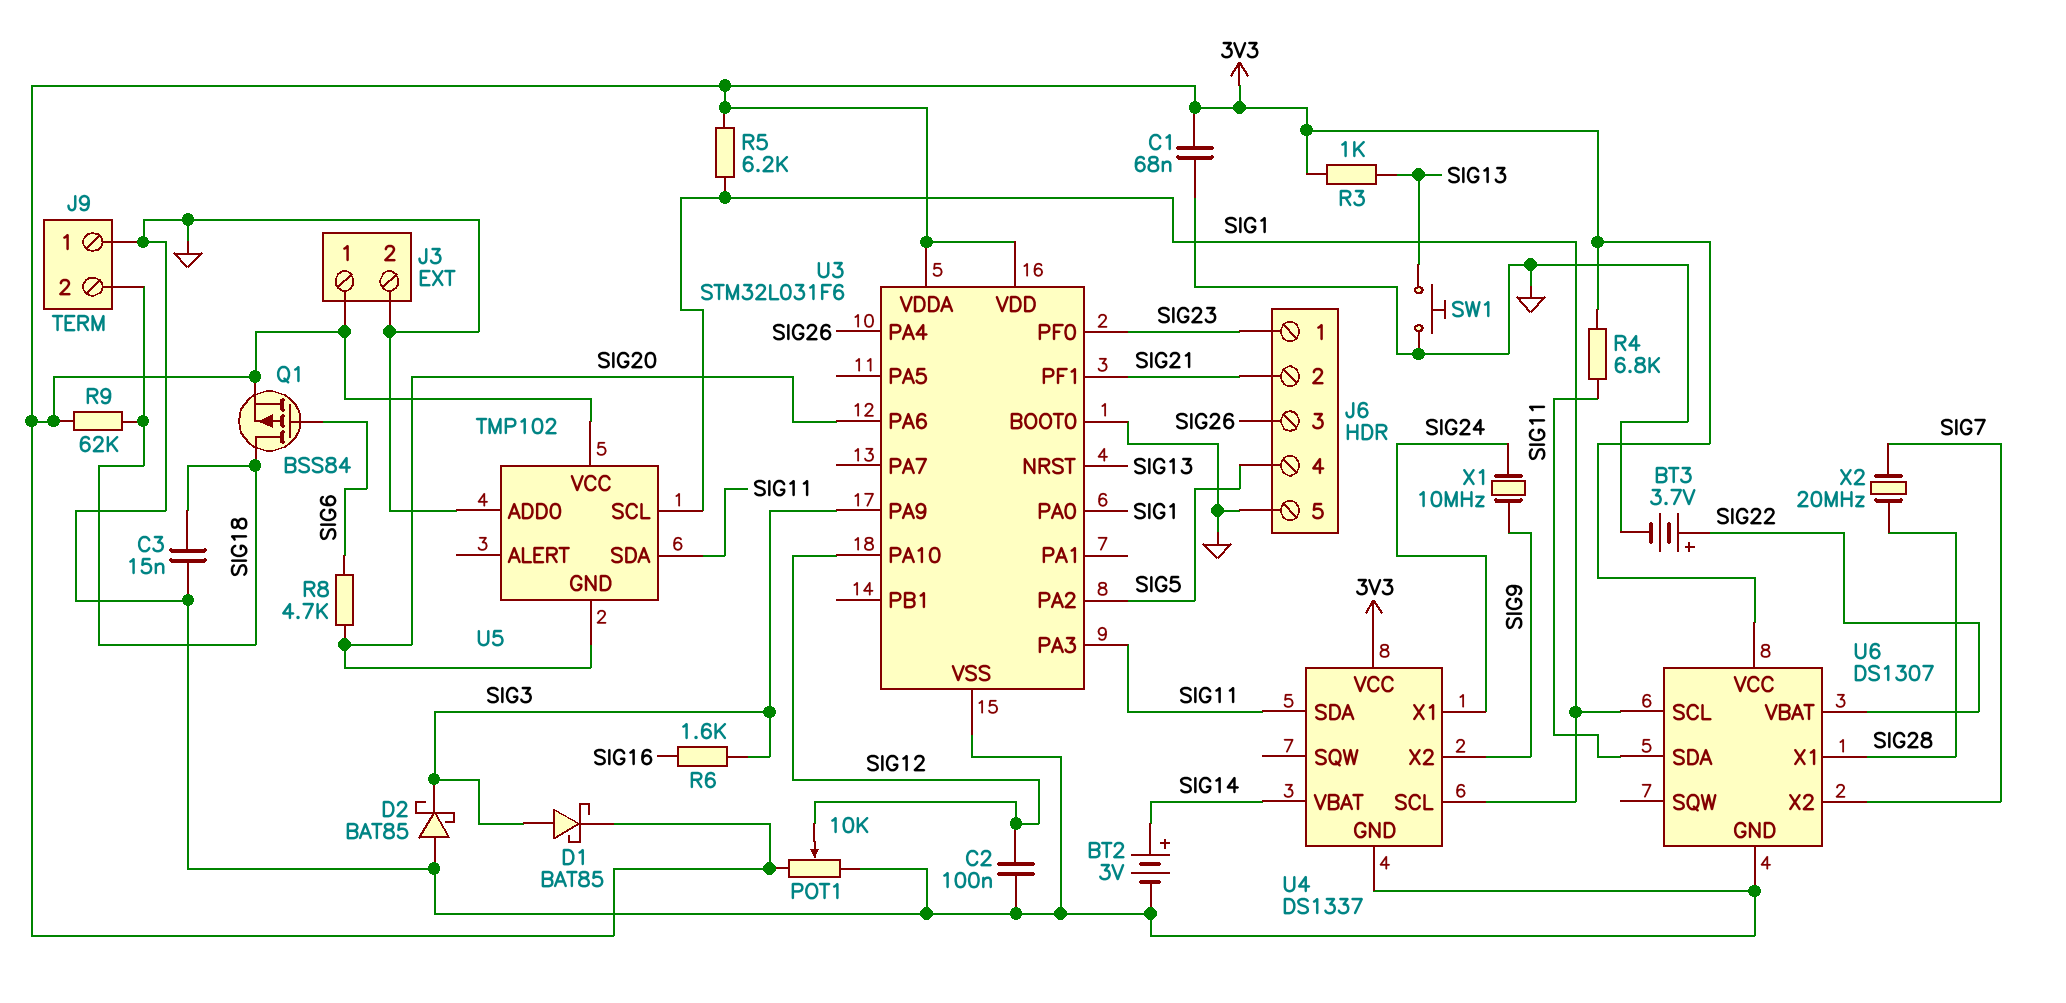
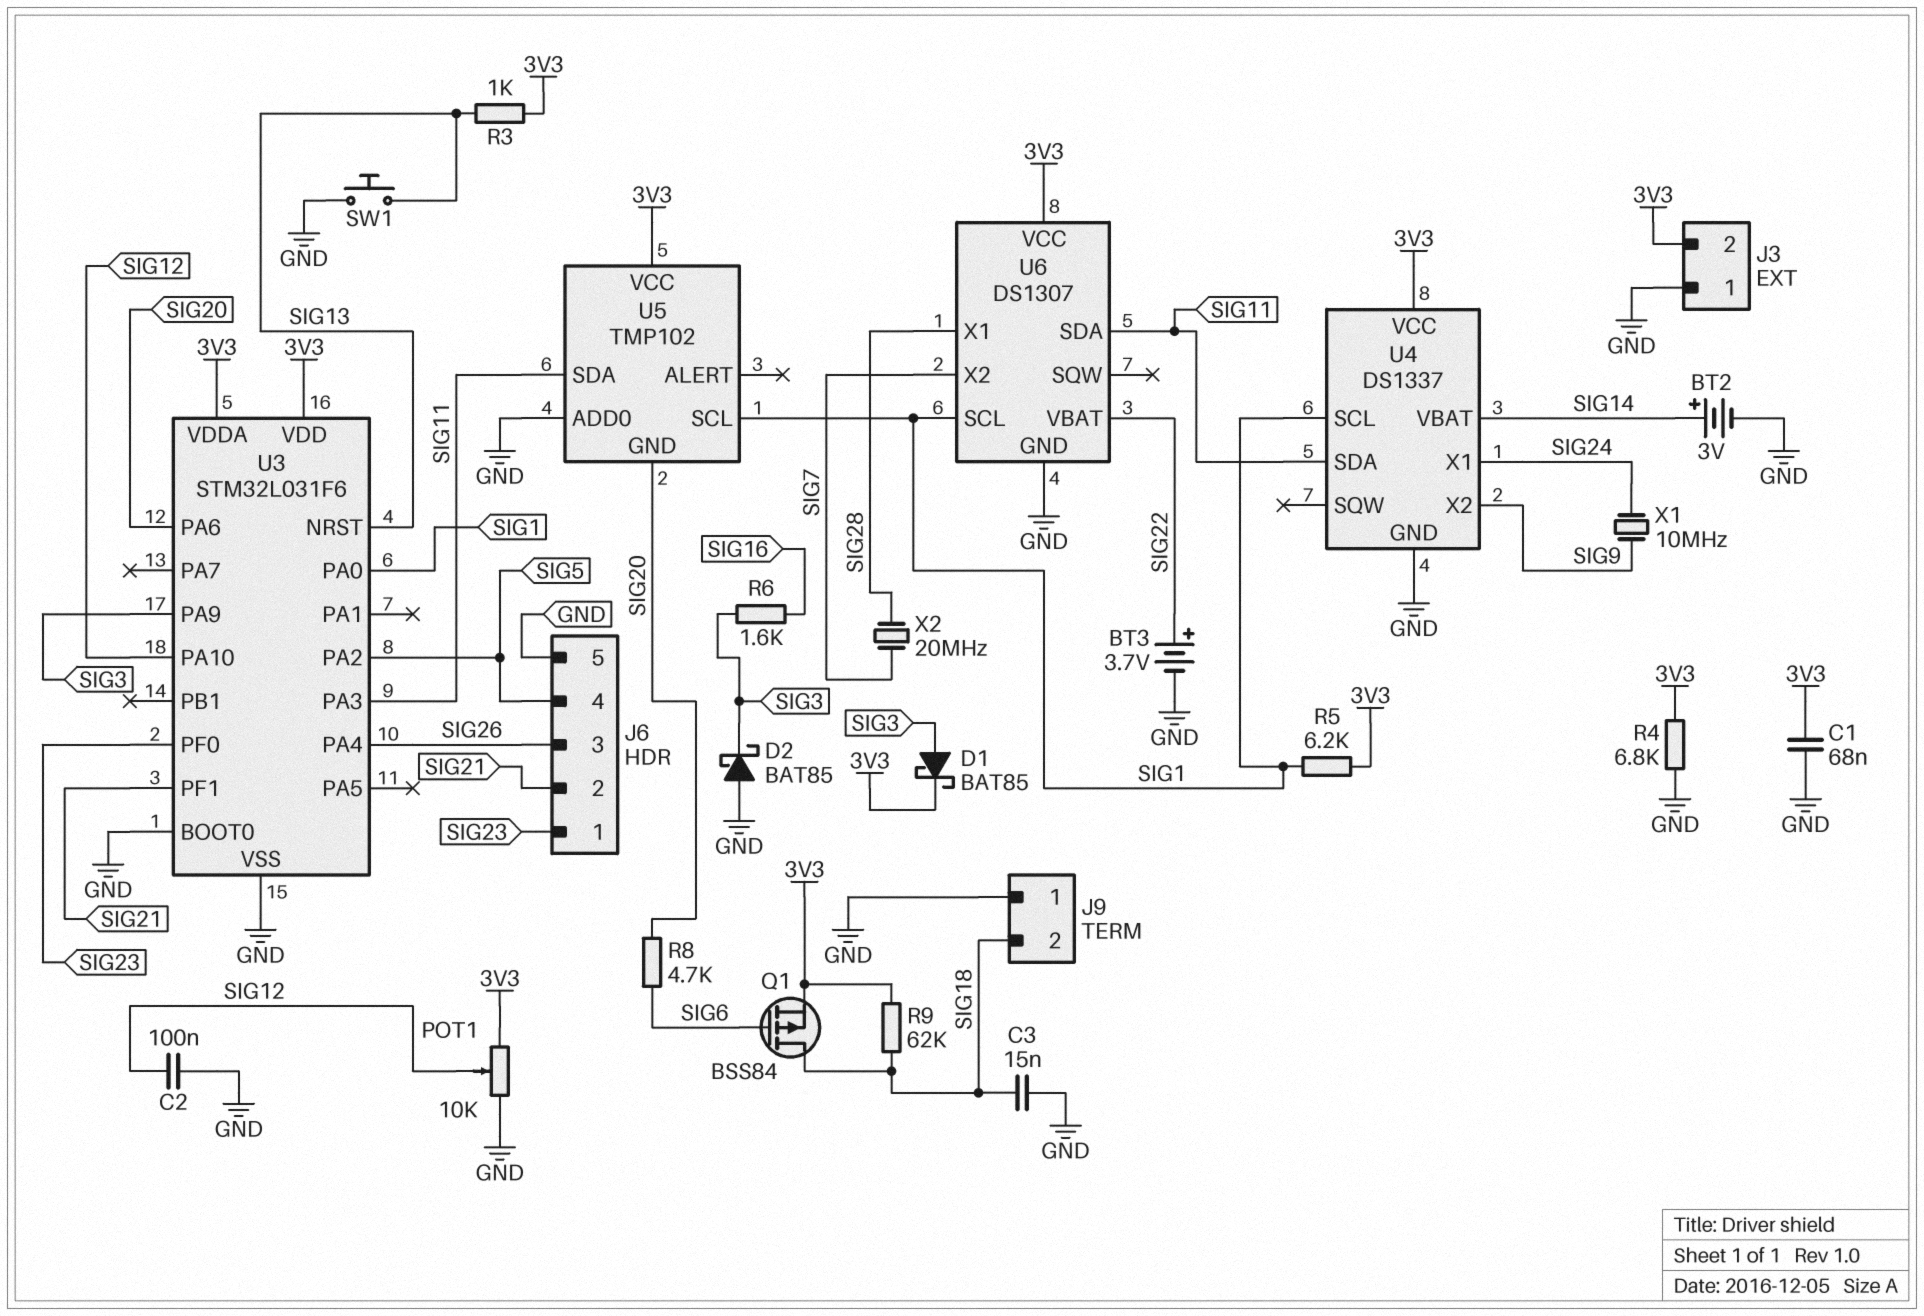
J3 pin 1: 3V3 -> GND
J3 pin 2: GND -> 3V3
R4: 6.8k (3V3, SIG11) -> 6.8k (3V3, GND)

